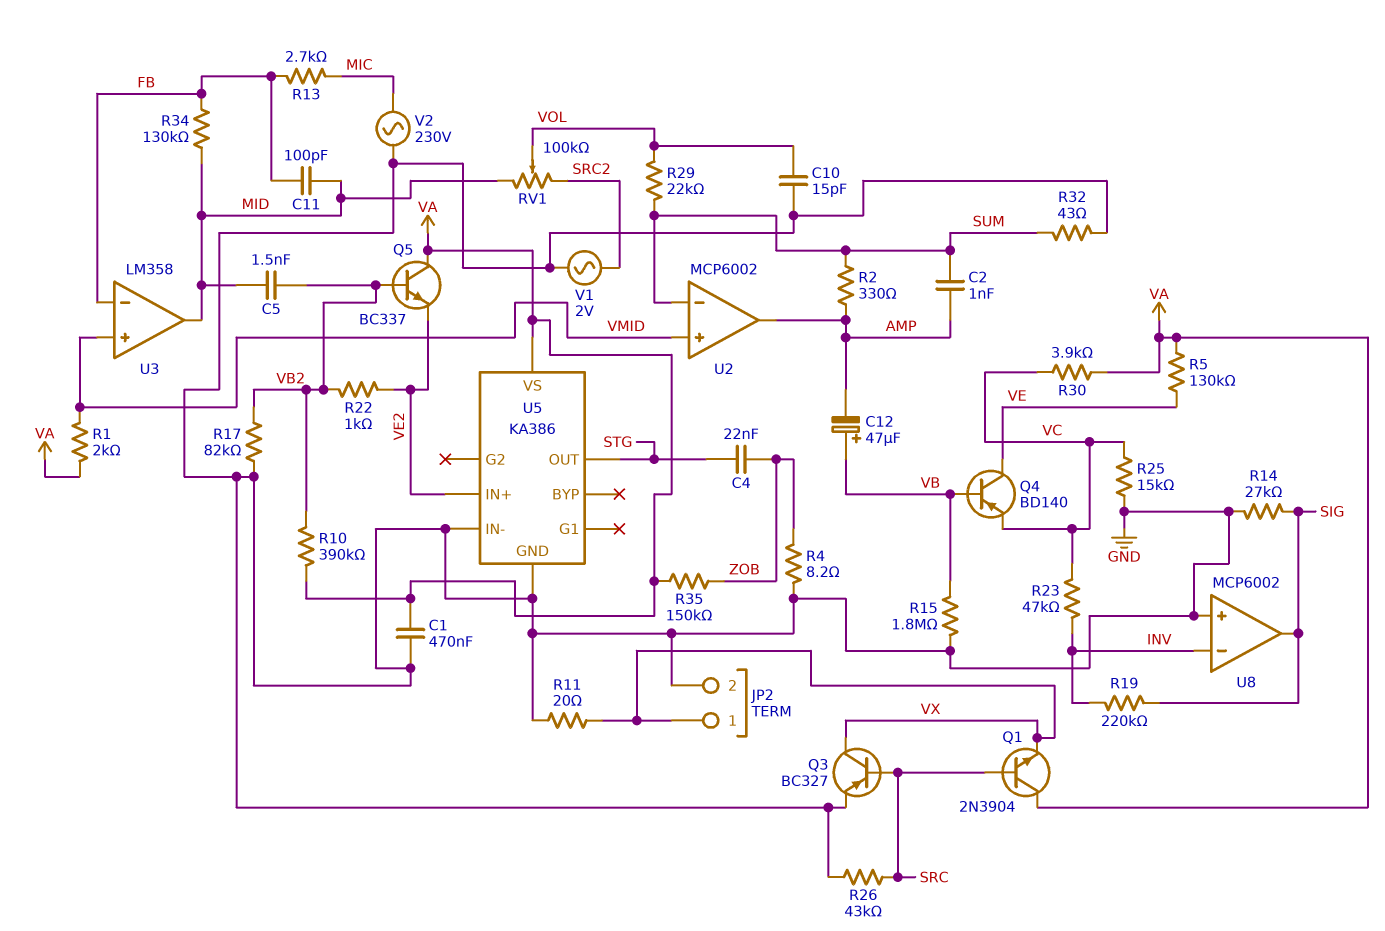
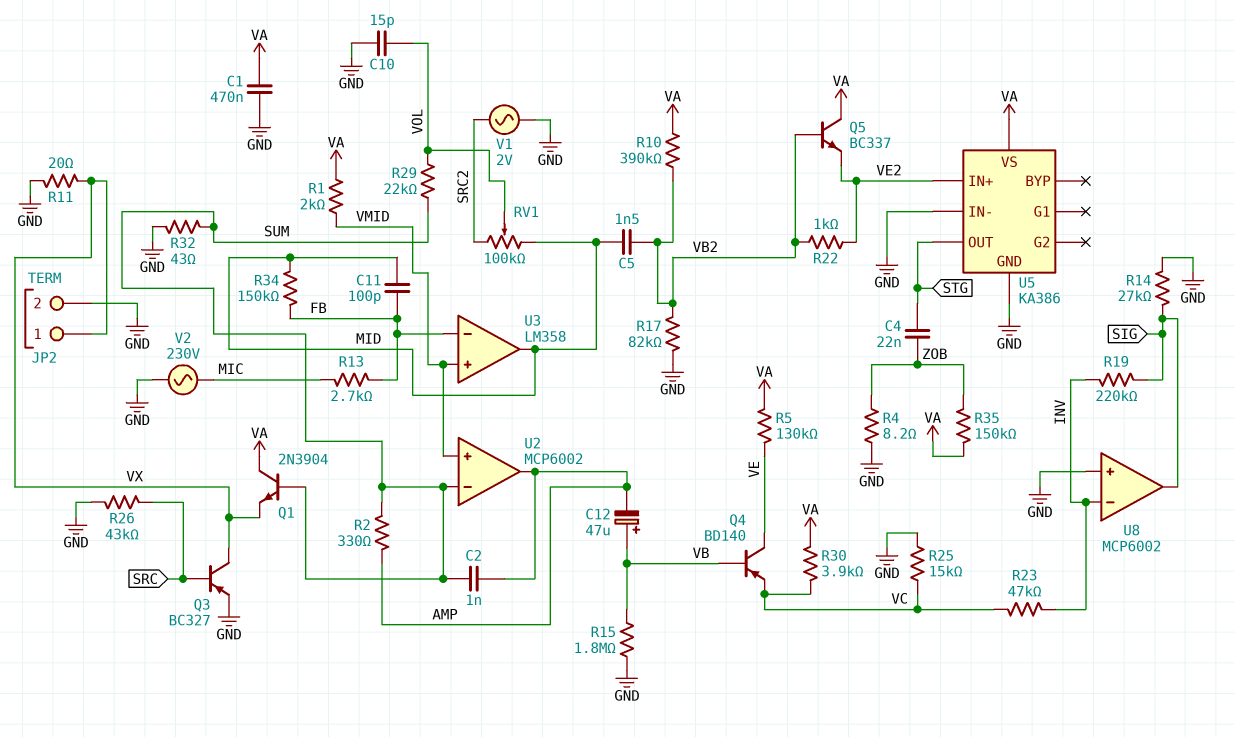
Q1: NPN 2N3904 (B SRC, C VA, E VX) -> NPN 2N3904 (B SUM, C VA, E VX)
R34: 130k (FB, MID) -> 150k (FB, MID)

